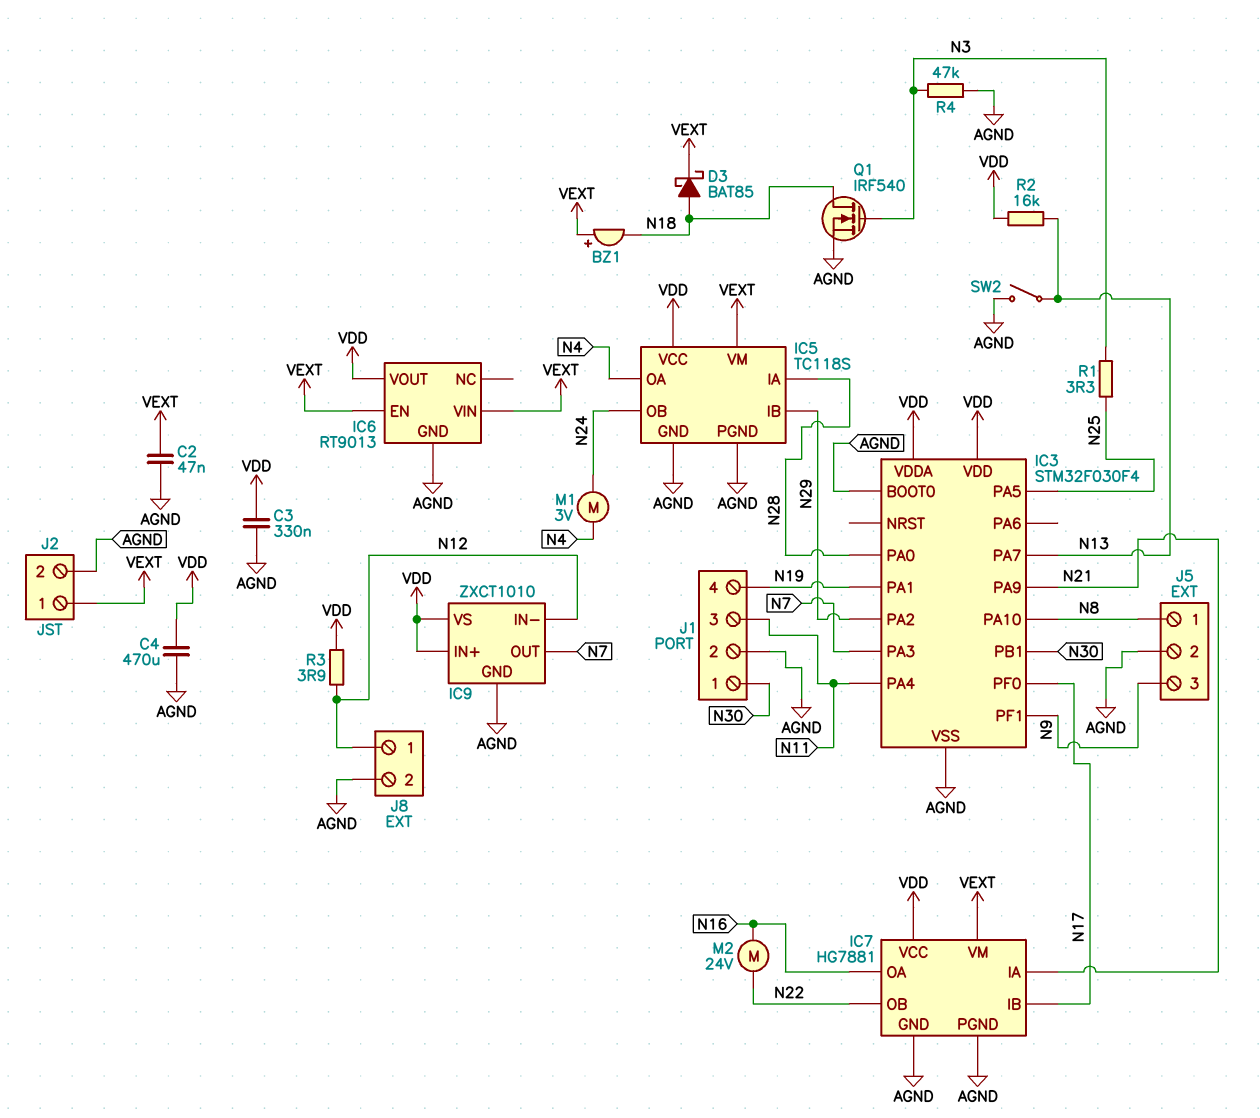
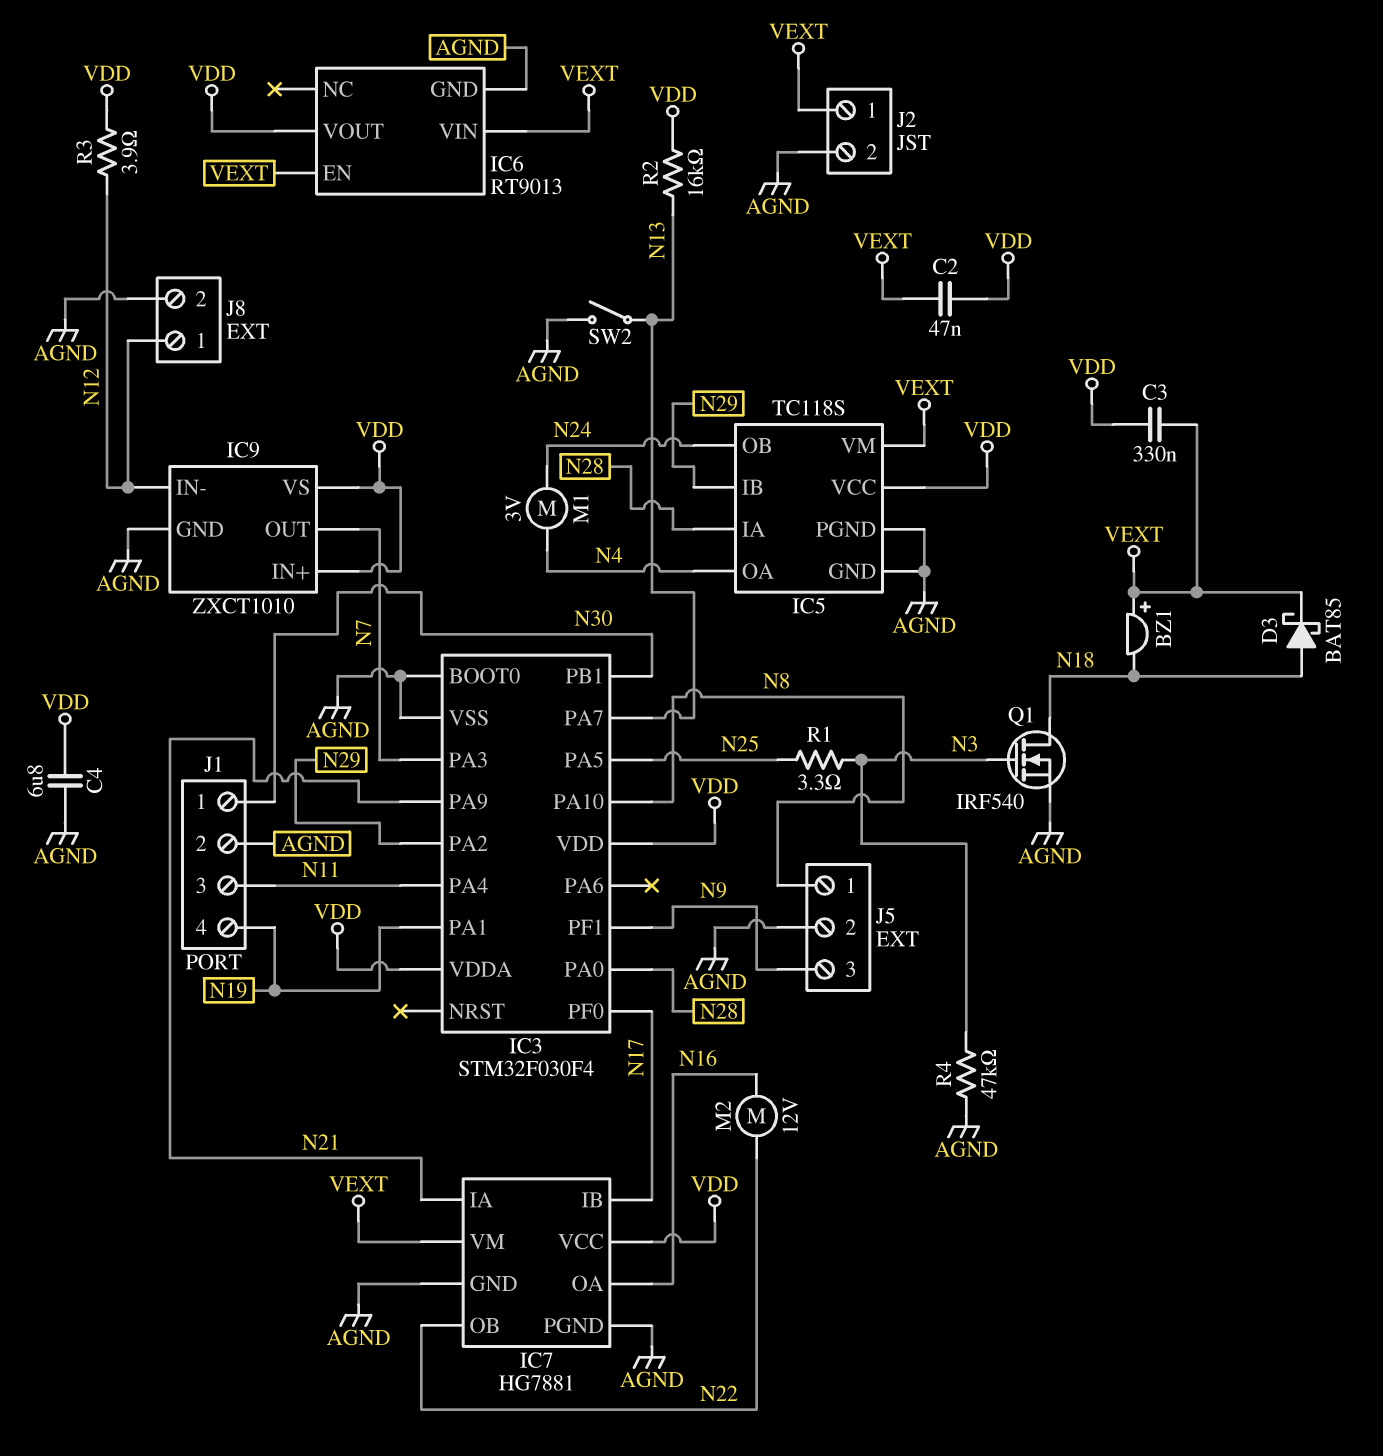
C2: 47nF (AGND, VEXT) -> 47nF (VDD, VEXT)
C3: 330nF (AGND, VDD) -> 330nF (VDD, VEXT)
C4: 470uF (AGND, VDD) -> 6.8uF (AGND, VDD)
M2: motor 24V (N16, N22) -> motor 12V (N16, N22)

